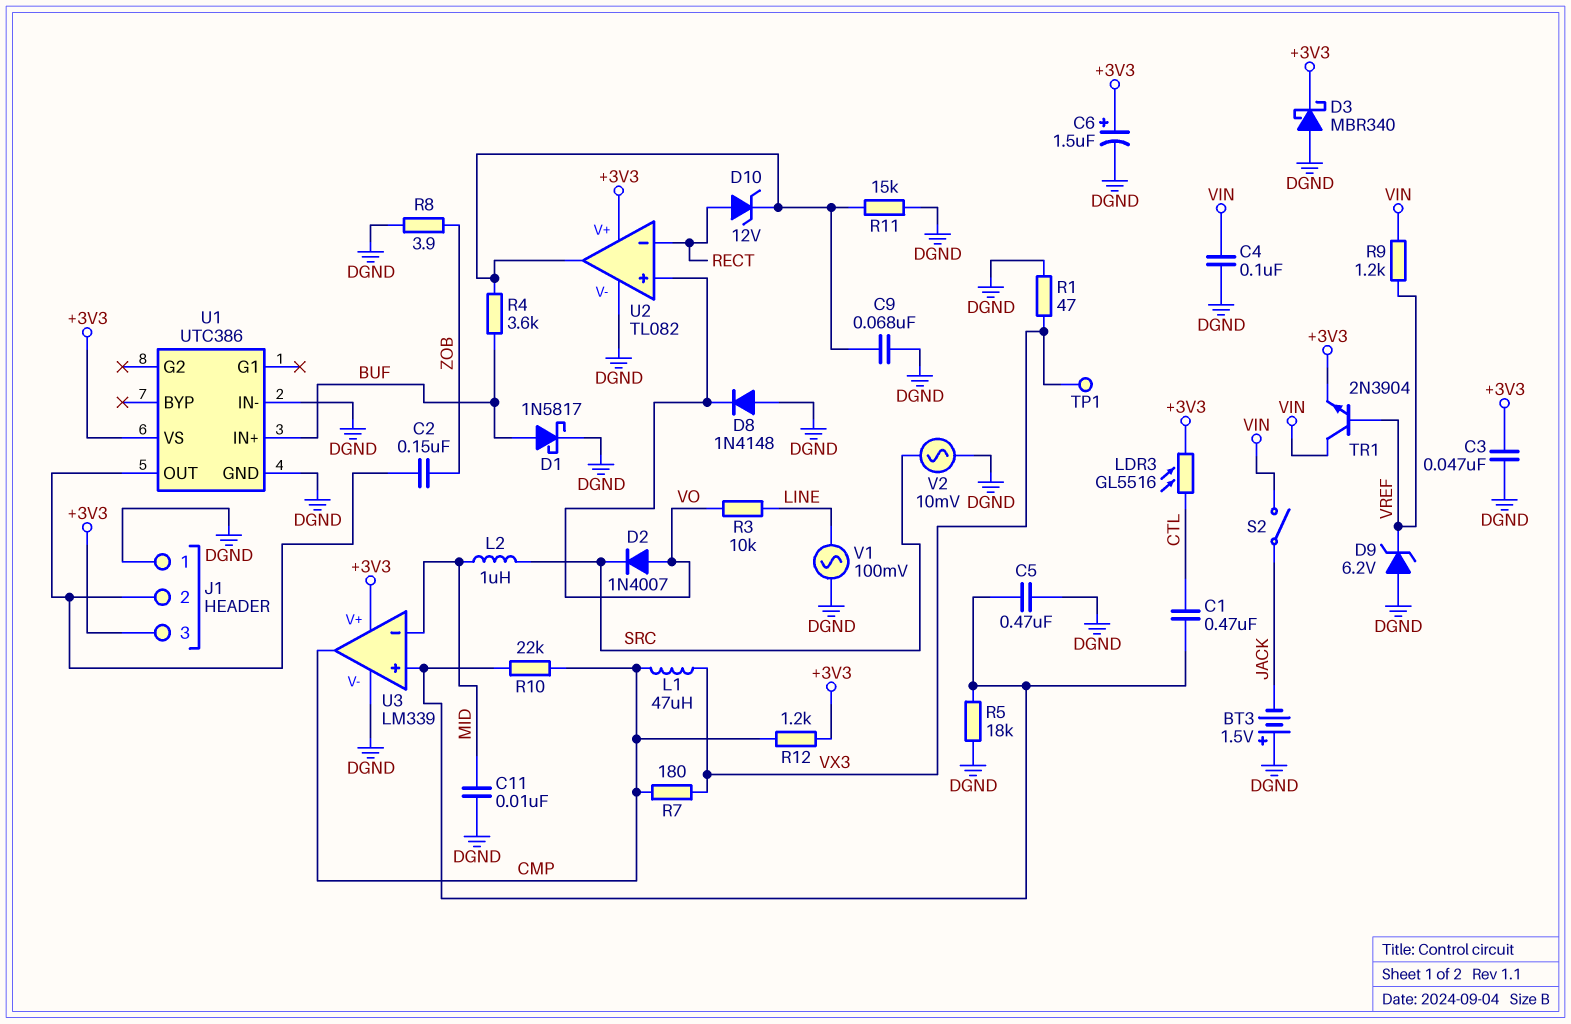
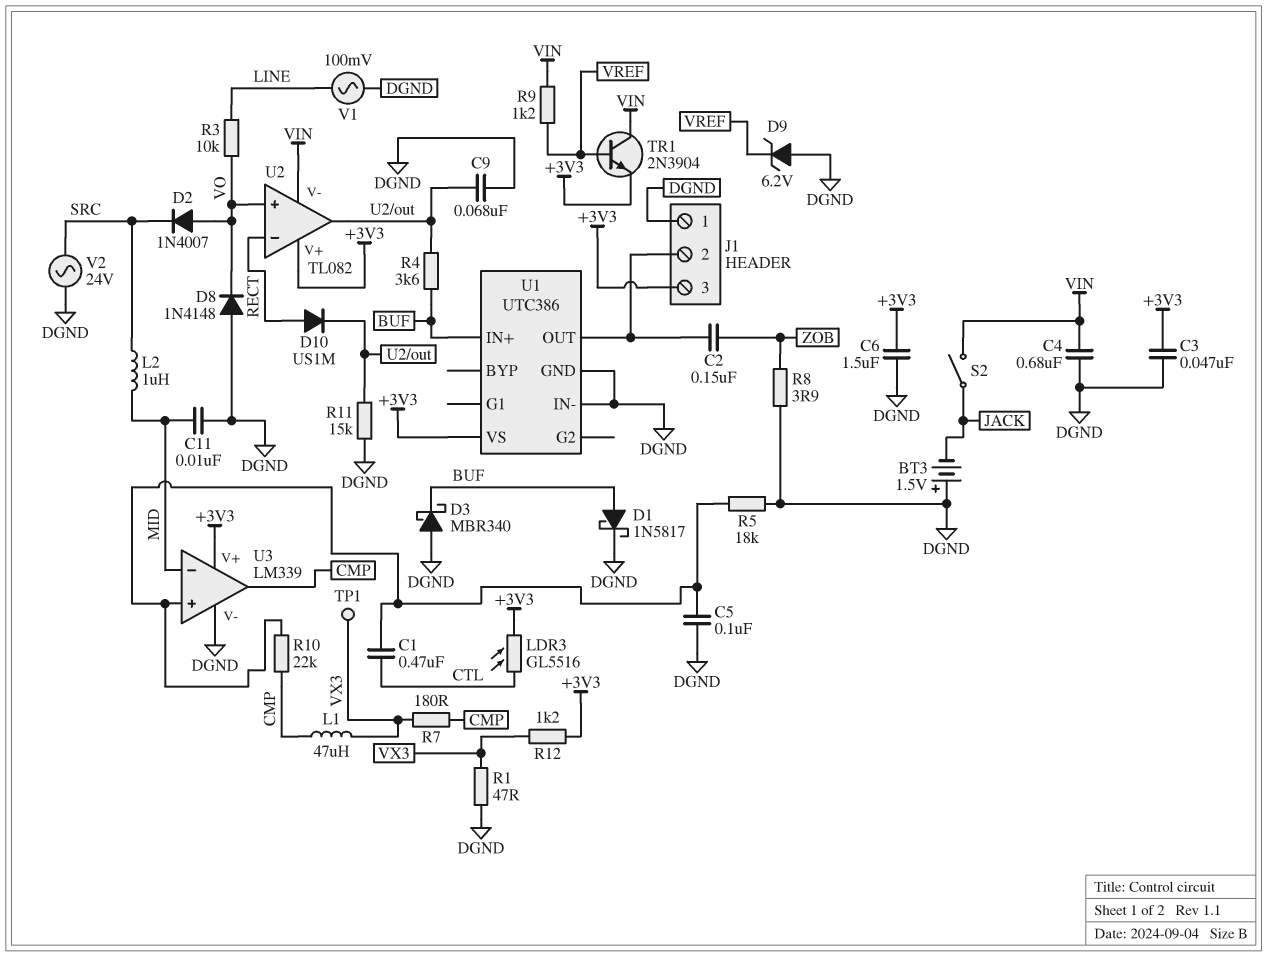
C4: 100nF (DGND, VIN) -> 680nF (DGND, VIN)
C5: 470nF (DGND, U3/in+) -> 100nF (DGND, U3/in+)
C6: 1.5uF (plus +3V3, minus DGND) -> 1.5uF (+3V3, DGND)
D3: schottky MBR340 (A DGND, K +3V3) -> schottky MBR340 (A DGND, K BUF)
D10: zener 12V (A RECT, K U2/out) -> diode US1M (A RECT, K U2/out)
R12: 1.2k (+3V3, CMP) -> 1.2k (+3V3, VX3)
U2 pin V-: DGND -> VIN
V2: AC 10mV (DGND, SRC) -> AC 24V (DGND, SRC)

